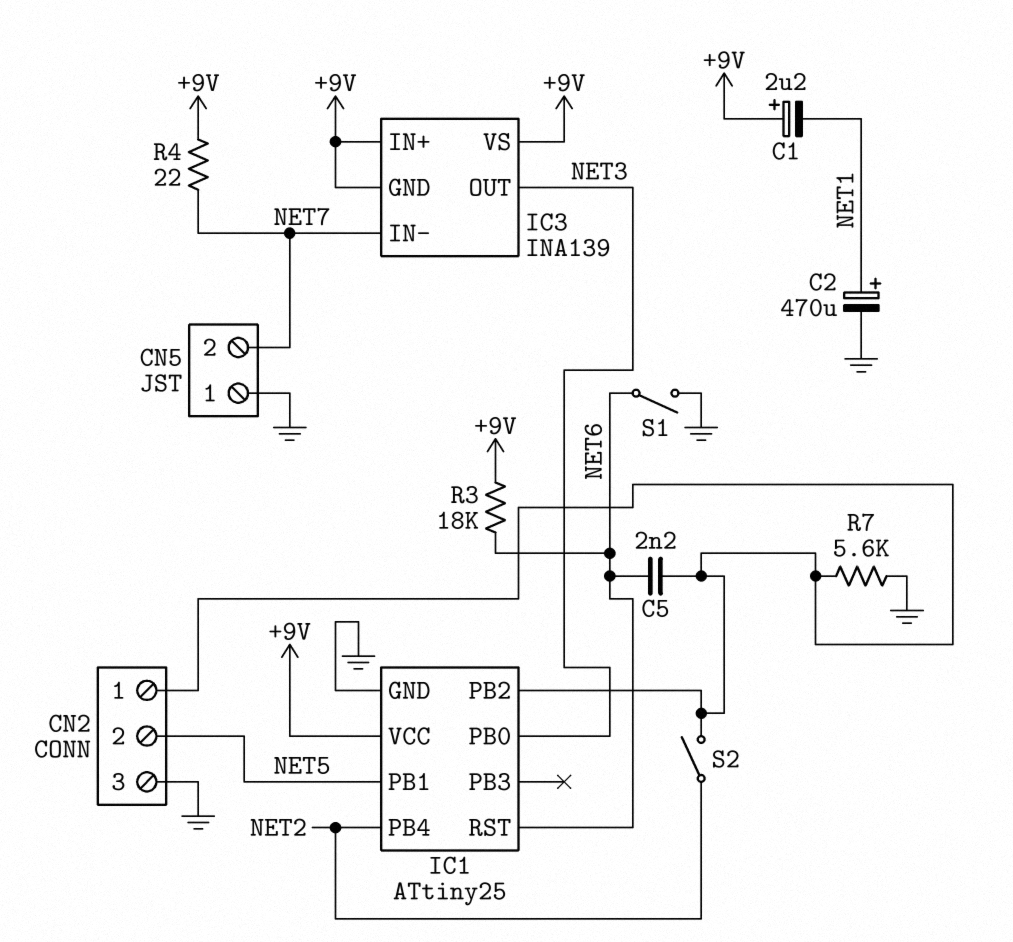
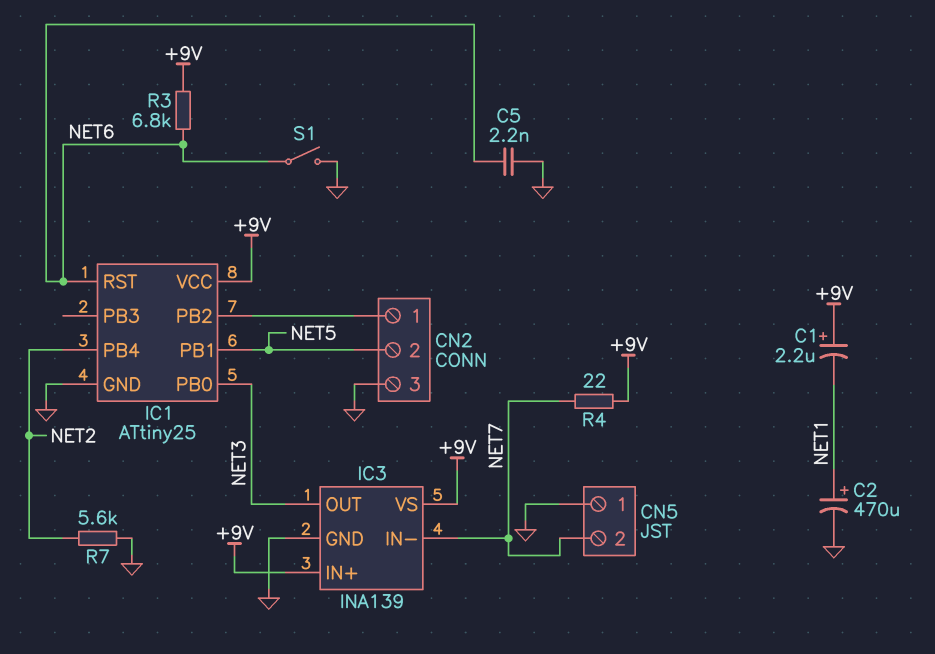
C5: 2.2nF (CN2/1, NET6) -> 2.2nF (GND, NET6)
IC3 pin GND: +9V -> GND
R3: 18k (+9V, NET6) -> 6.8k (+9V, NET6)
R7: 5.6k (CN2/1, GND) -> 5.6k (GND, NET2)
S2: switch (CN2/1, NET2) -> none

